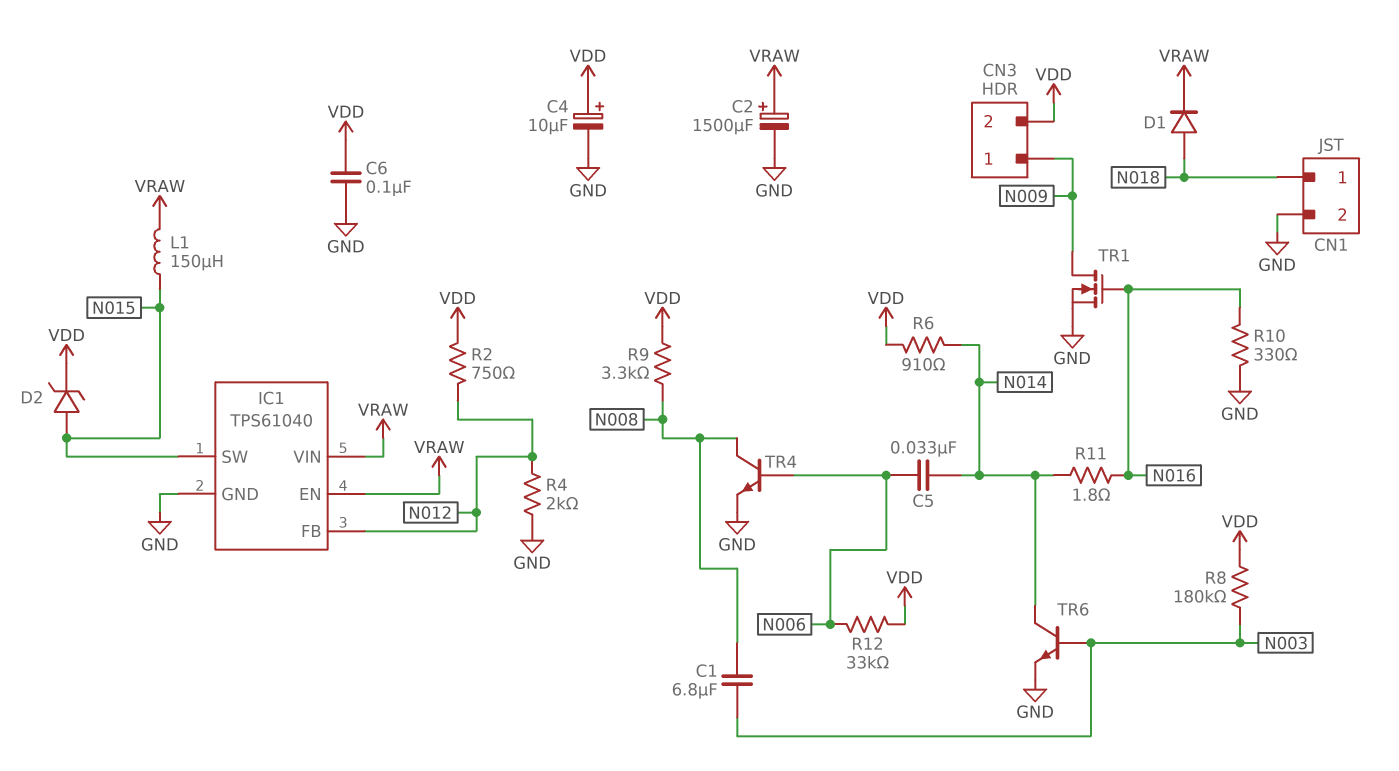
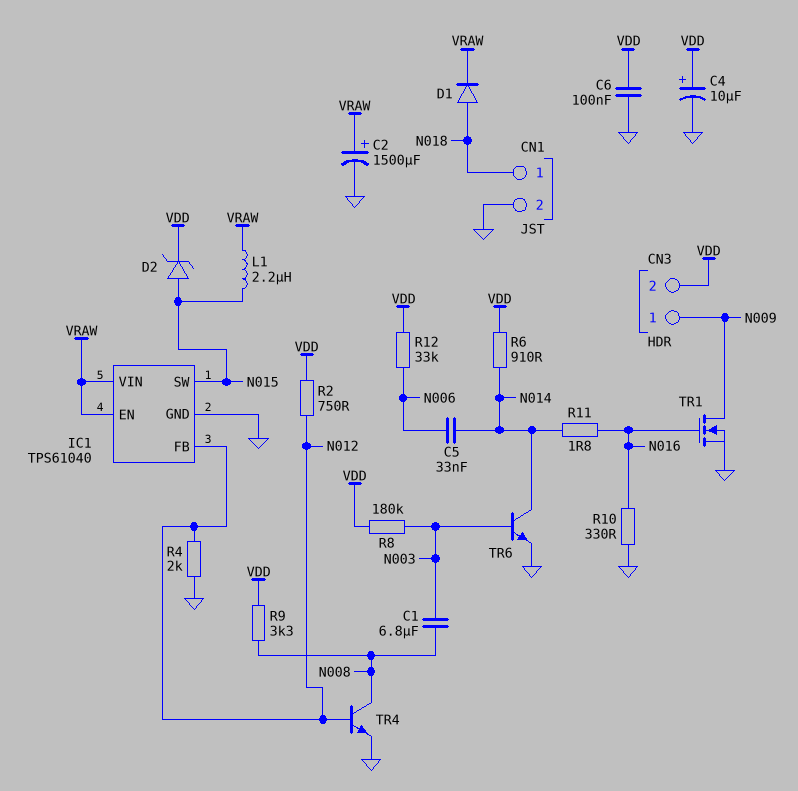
L1: 150uH (N015, VRAW) -> 2.2uH (N015, VRAW)
TR4: NPN (B N006, C N008, E GND) -> NPN (B N012, C N008, E GND)

